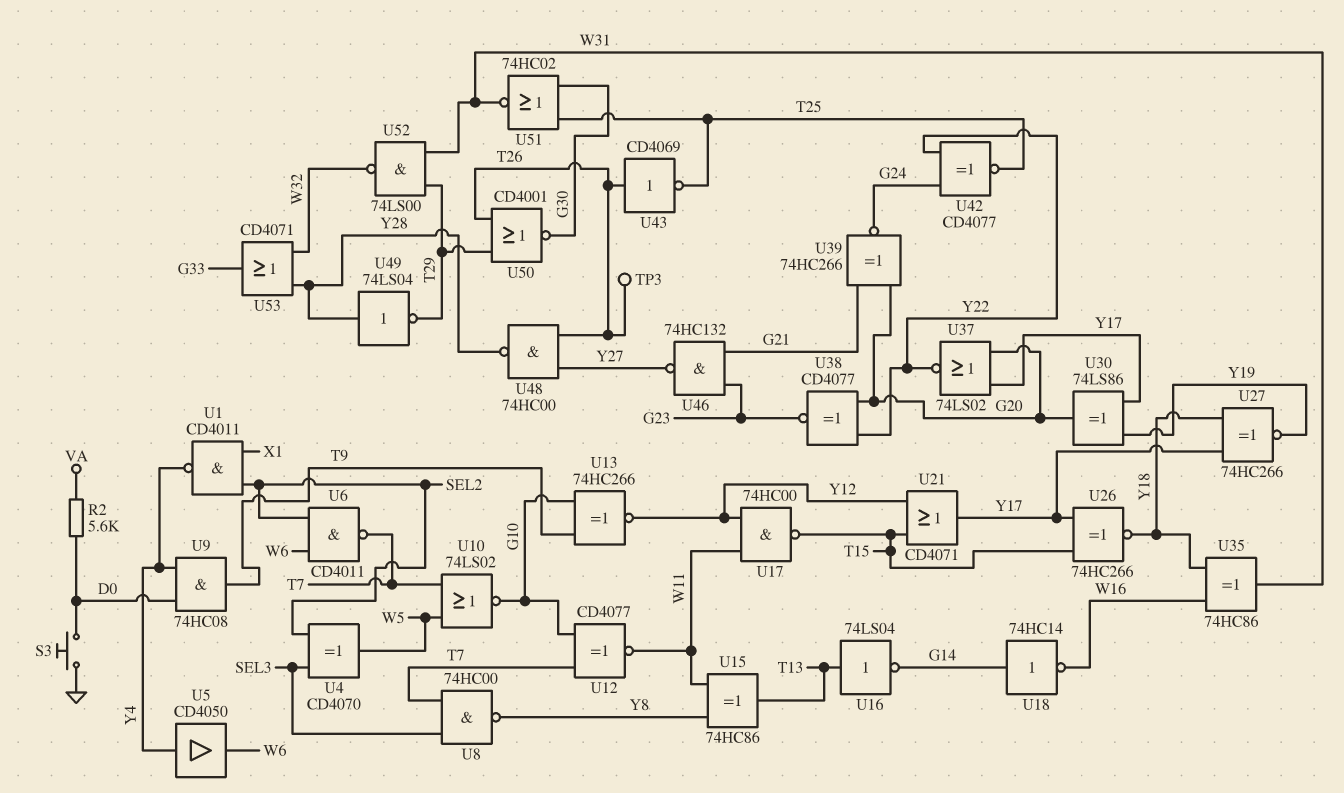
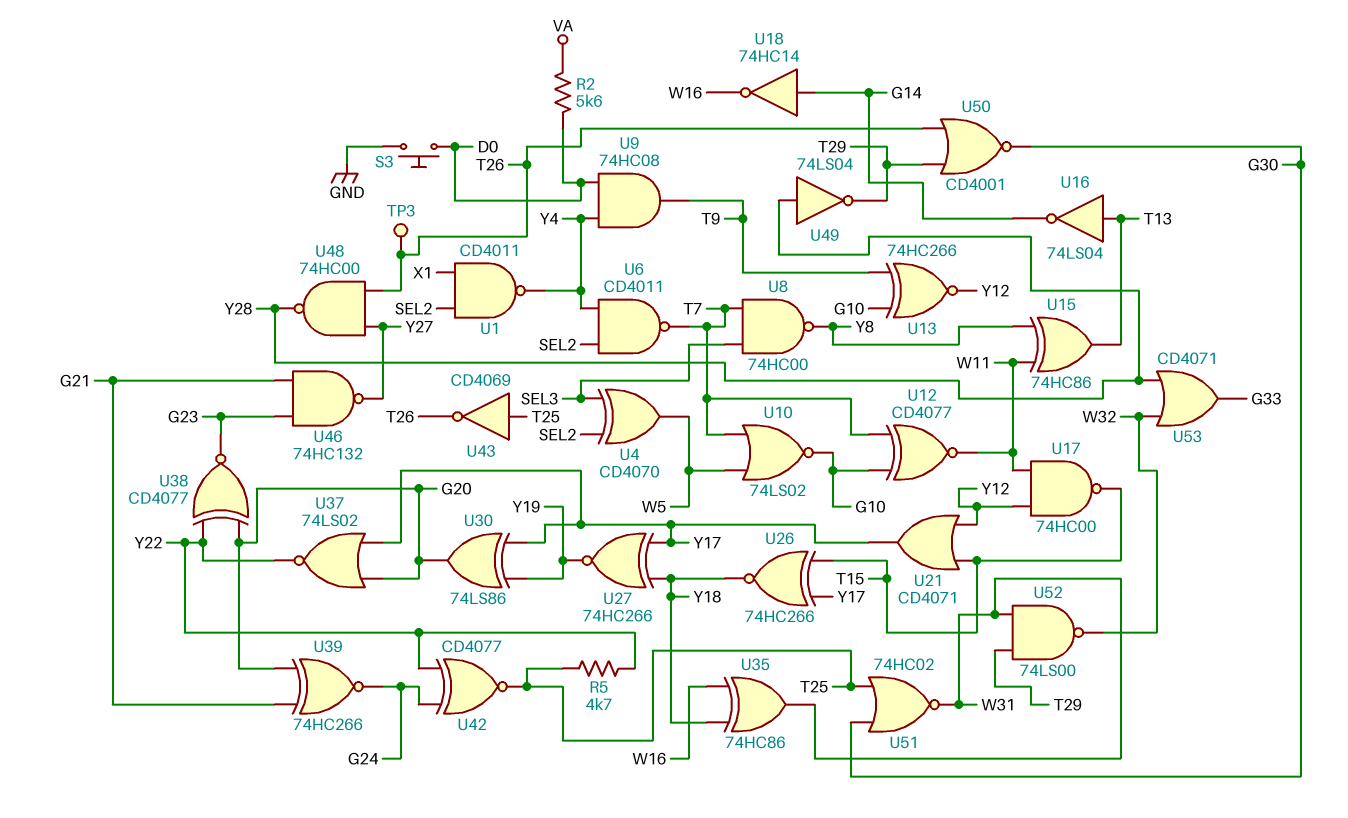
R5: none -> 4.7k (T25, Y22)
U5: buffer CD4050 (in Y4, out W6) -> none
U6: NAND CD4011 (in SEL2, in W6, out T7) -> NAND CD4011 (in SEL2, in Y4, out T7)
U43: NOT CD4069 (in T26, out T25) -> NOT CD4069 (in T25, out T26)

